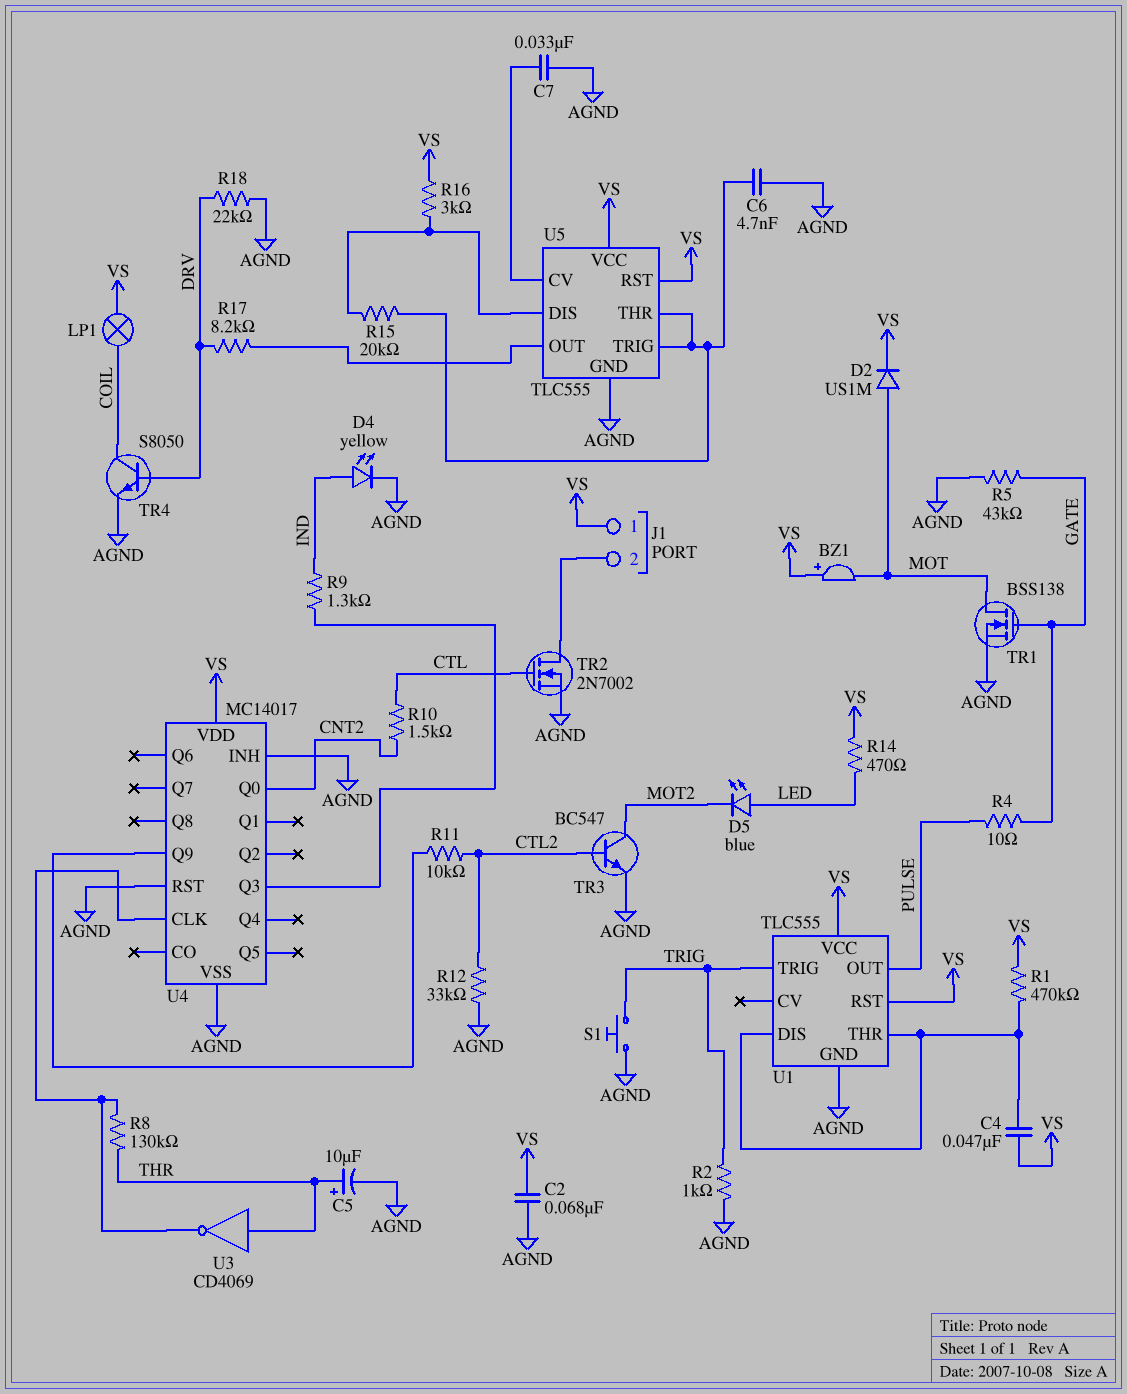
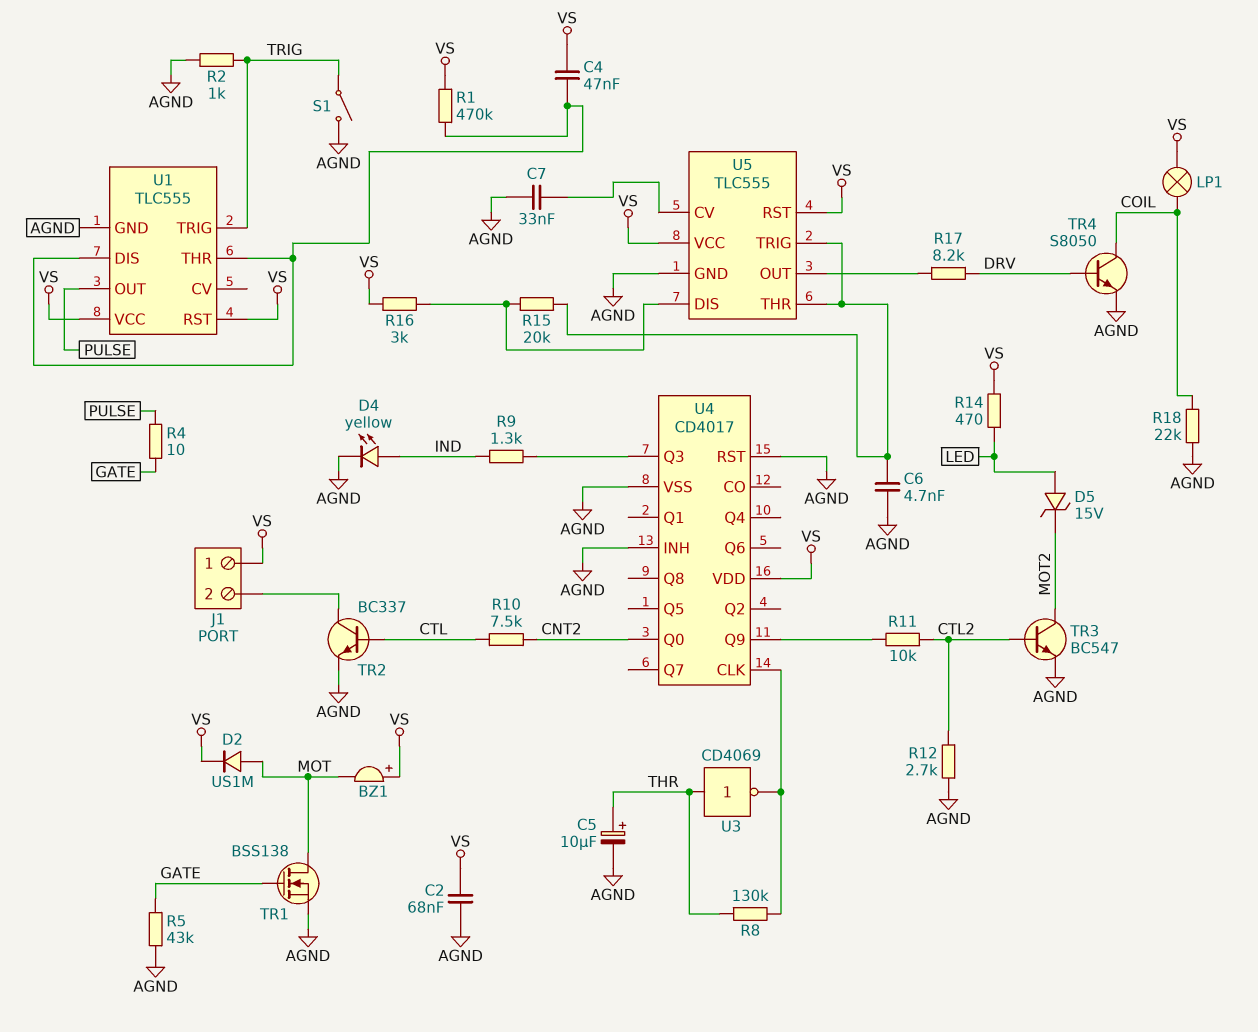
D5: LED blue (A LED, K MOT2) -> zener 15V (A LED, K MOT2)
R10: 1.5k (CNT2, CTL) -> 7.5k (CNT2, CTL)
R12: 33k (AGND, CTL2) -> 2.7k (AGND, CTL2)
R18: 22k (AGND, DRV) -> 22k (AGND, COIL)
S1: button (AGND, TRIG) -> switch (AGND, TRIG)
TR2: NMOS 2N7002 (G CTL, D J1/2, S AGND) -> NPN BC337 (B CTL, C J1/2, E AGND)
U4: MC14017 -> CD4017

